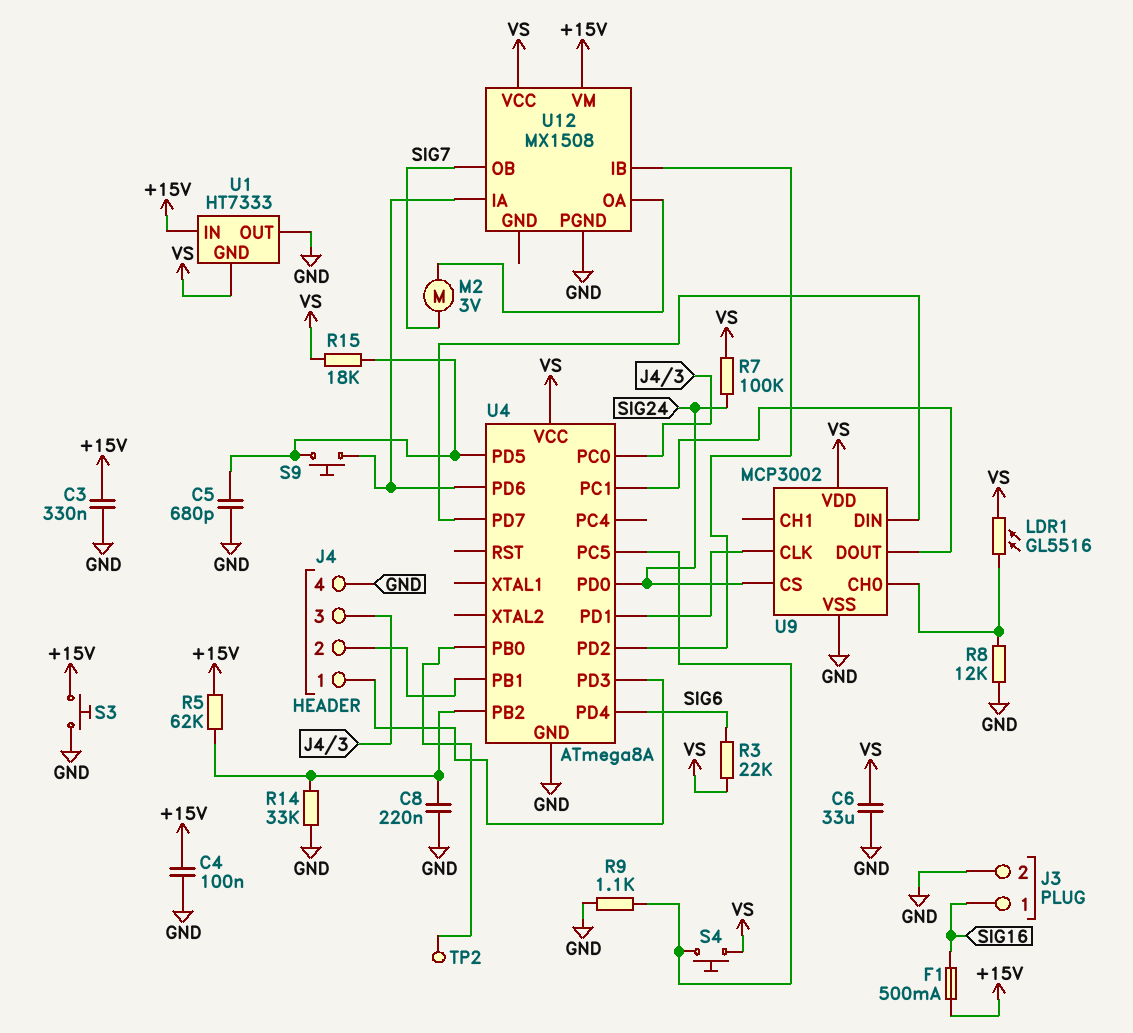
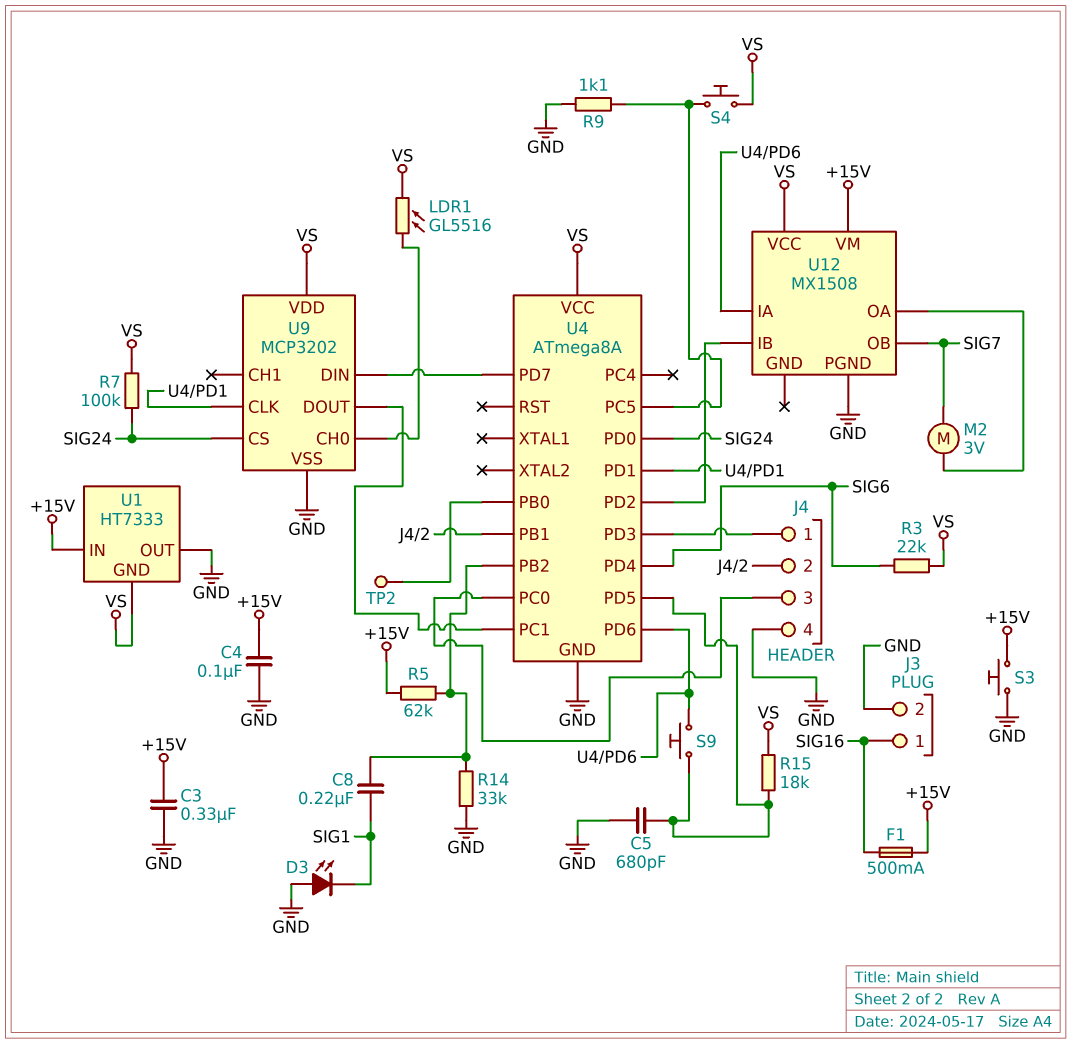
C6: 33uF (GND, VS) -> none
C8: 220nF (GND, U4/PB2) -> 220nF (SIG1, U4/PB2)
D3: none -> LED (A GND, K SIG1)
R8: 12k (GND, U9/CH0) -> none
U9: MCP3002 -> MCP3202

